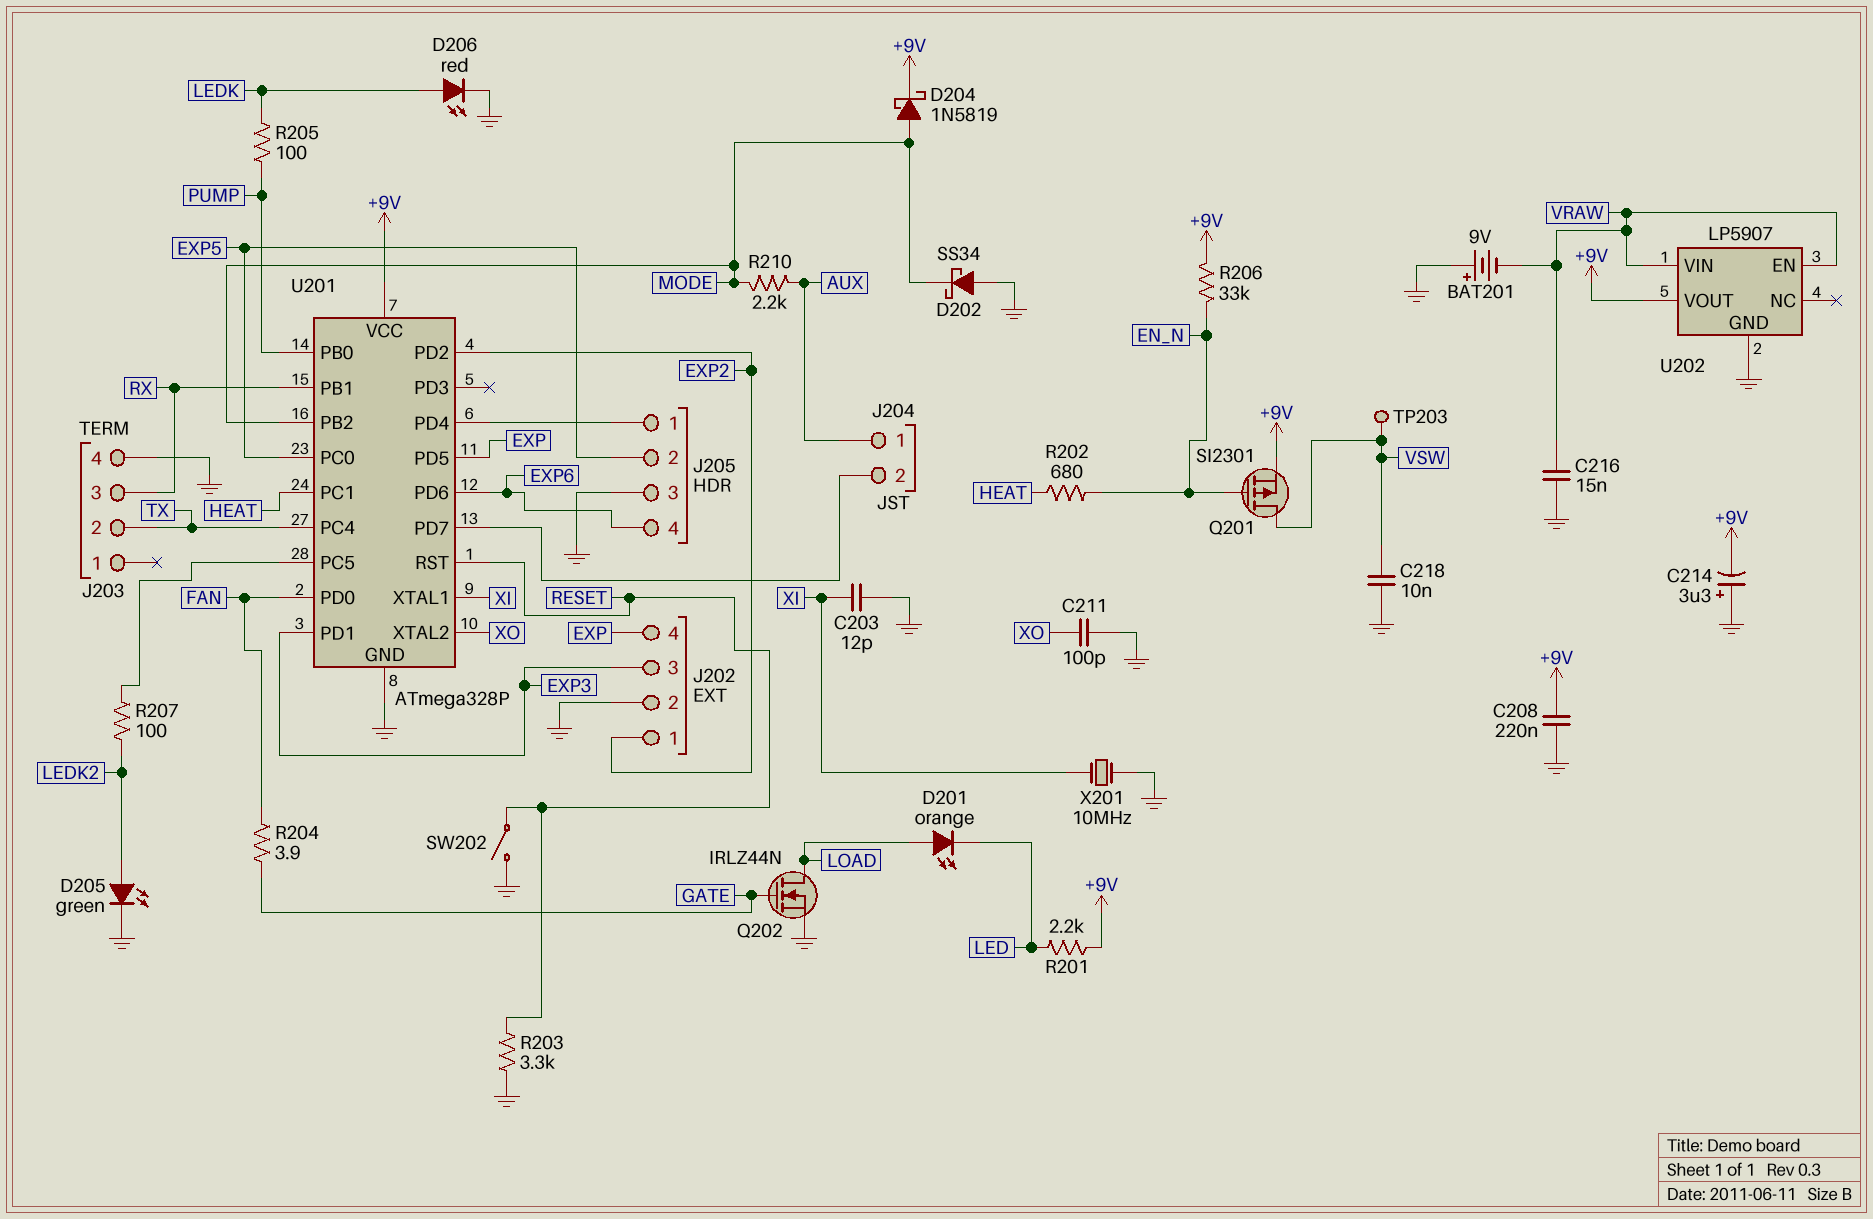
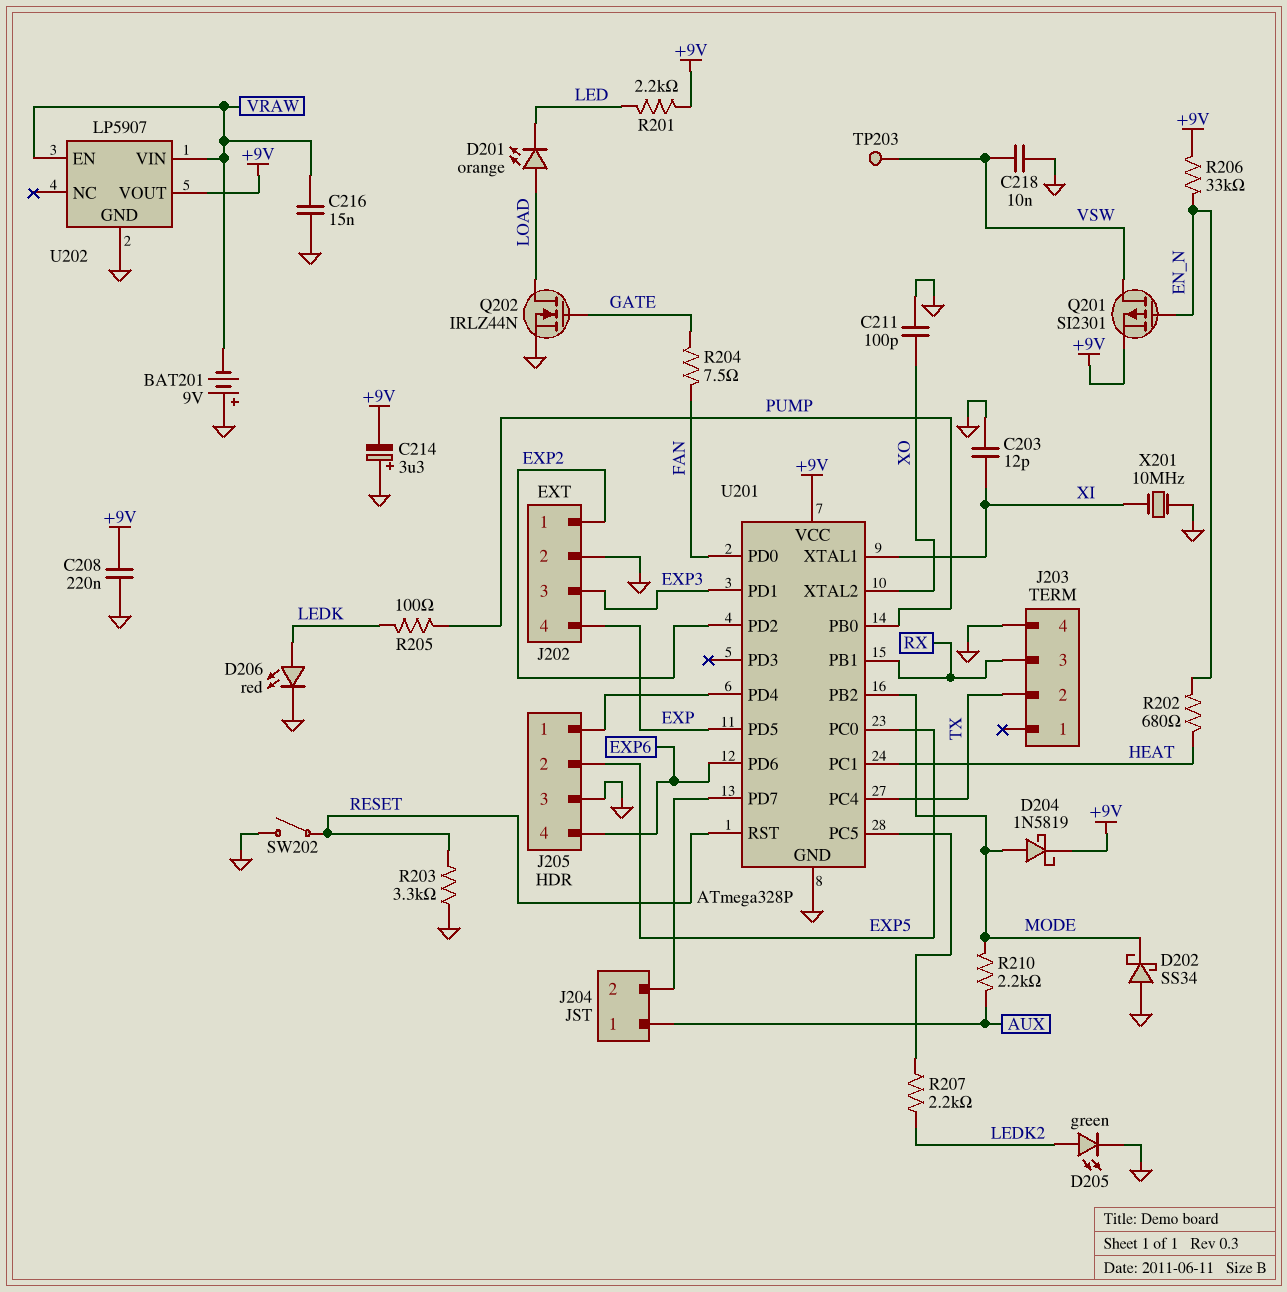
R204: 3.9 (FAN, GATE) -> 7.5 (FAN, GATE)
R207: 100 (LEDK2, U201/PC5) -> 2.2k (LEDK2, U201/PC5)

